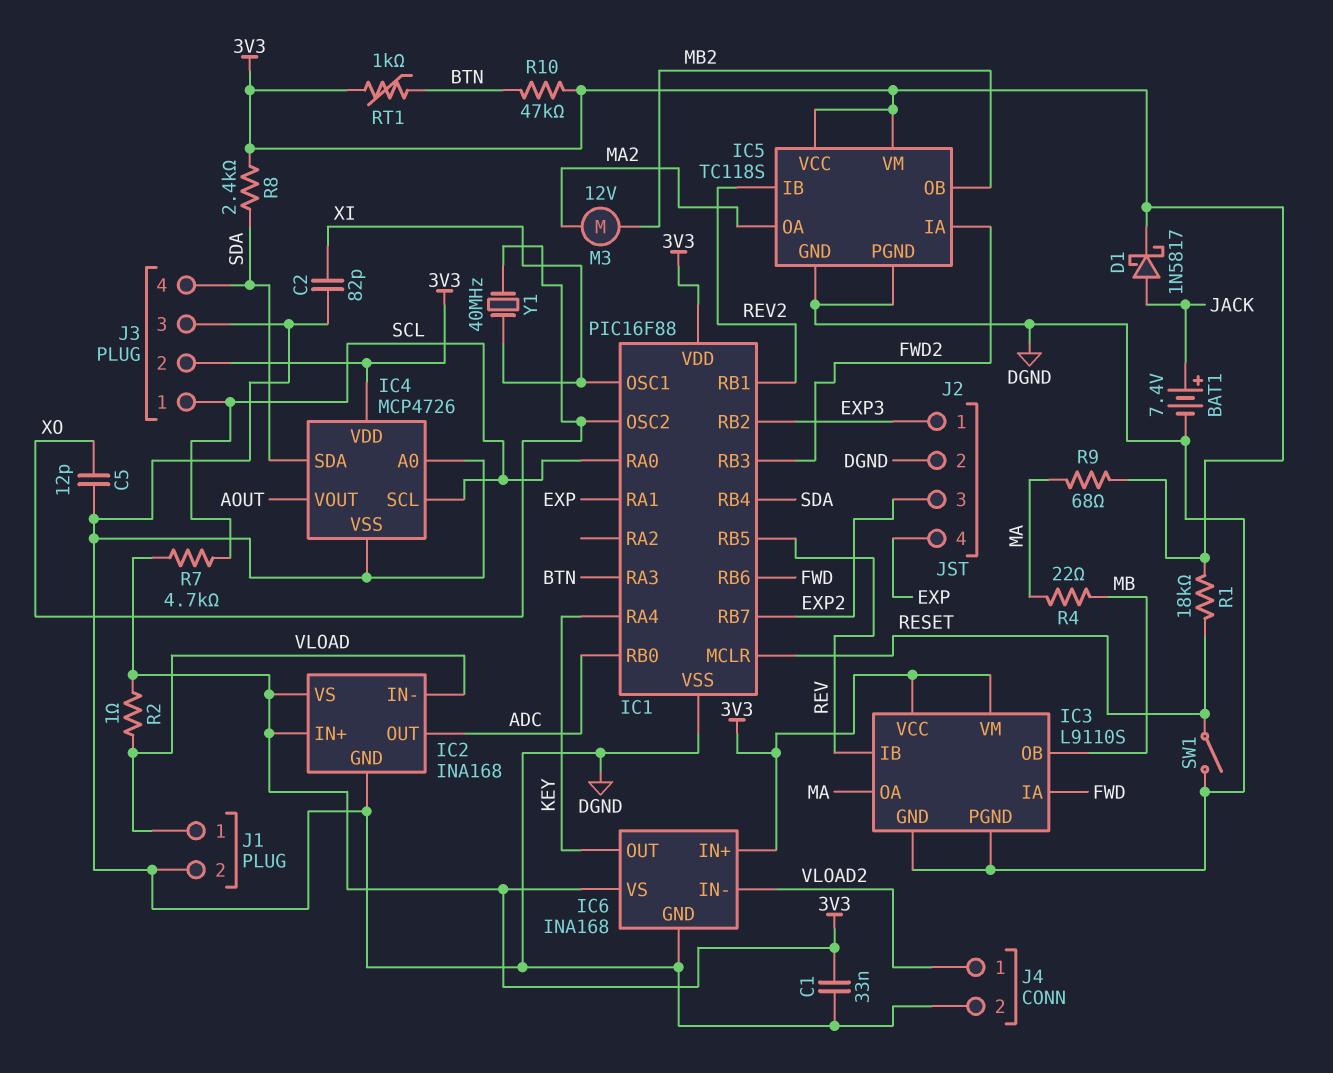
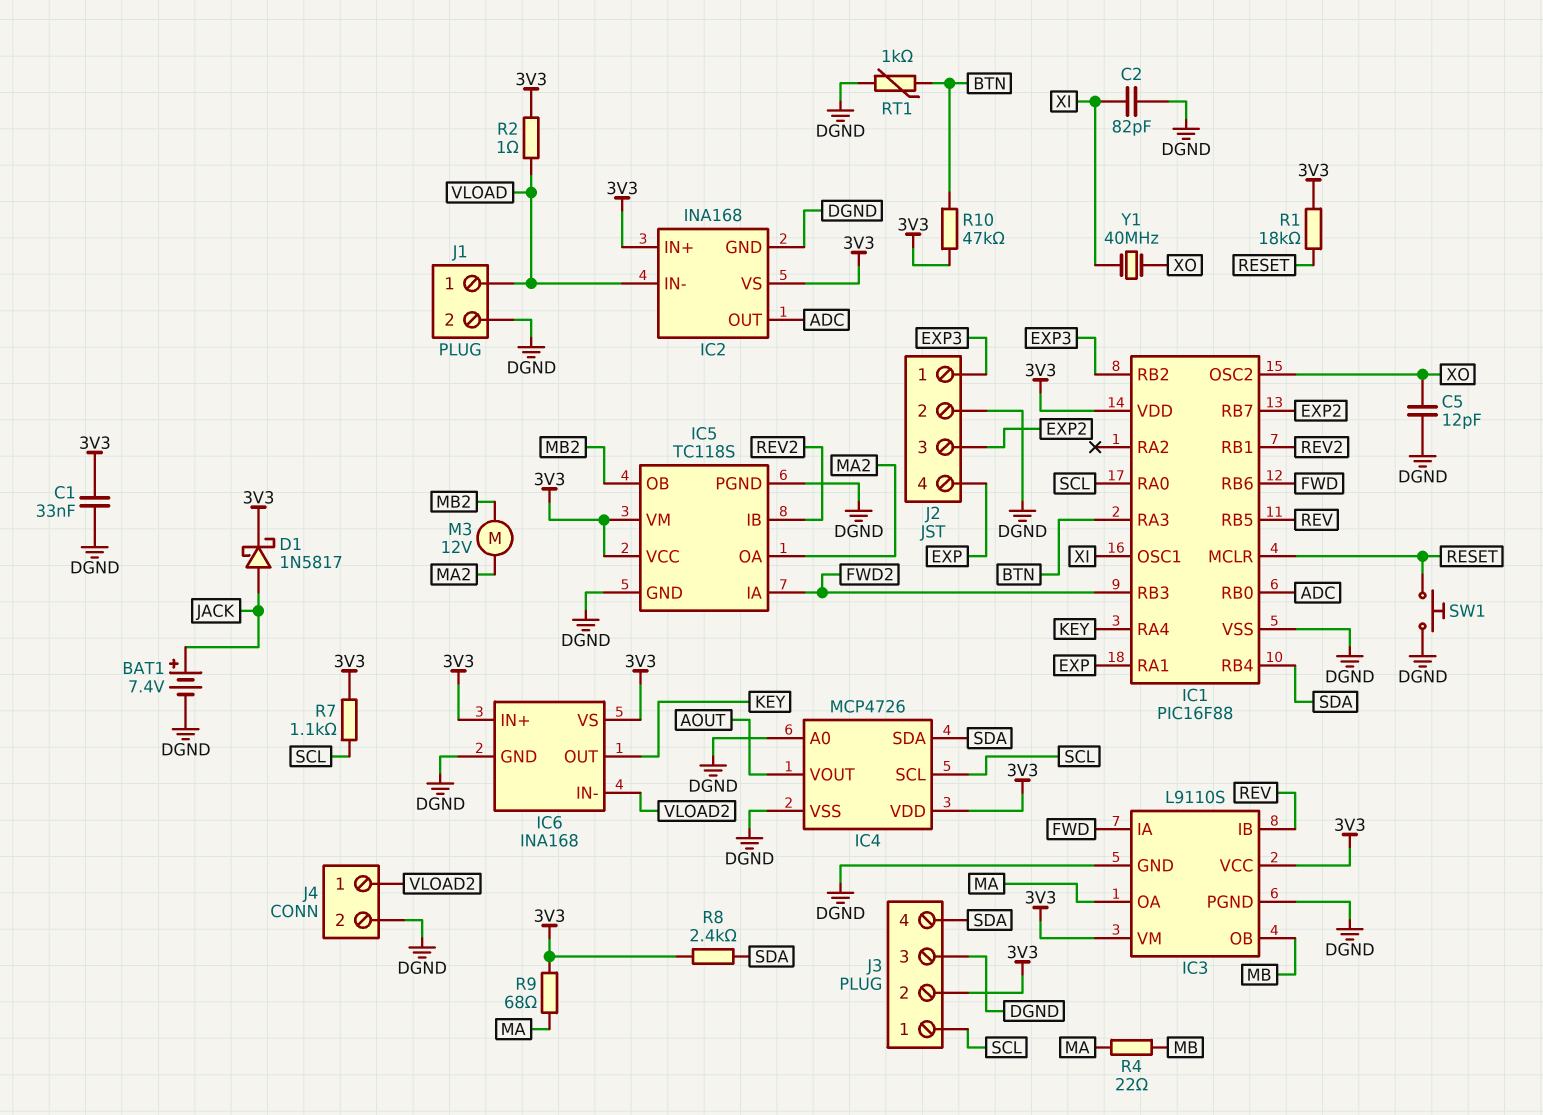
R7: 4.7k (3V3, SCL) -> 1.1k (3V3, SCL)
RT1: 1k (3V3, BTN) -> 1k (BTN, DGND)
SW1: switch (DGND, RESET) -> button (DGND, RESET)

